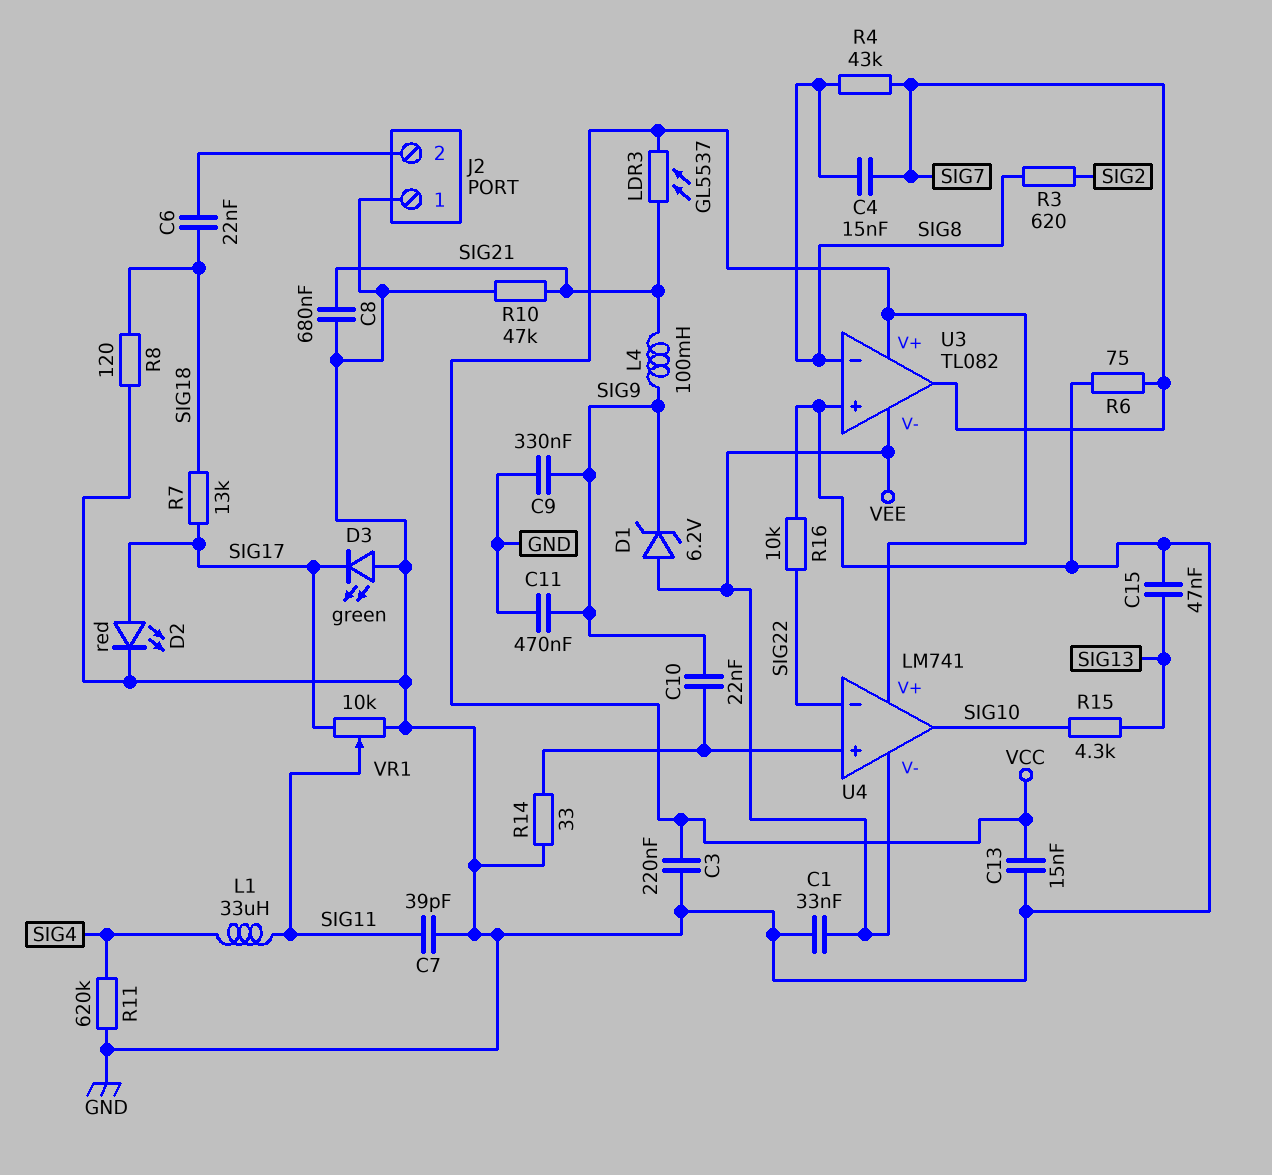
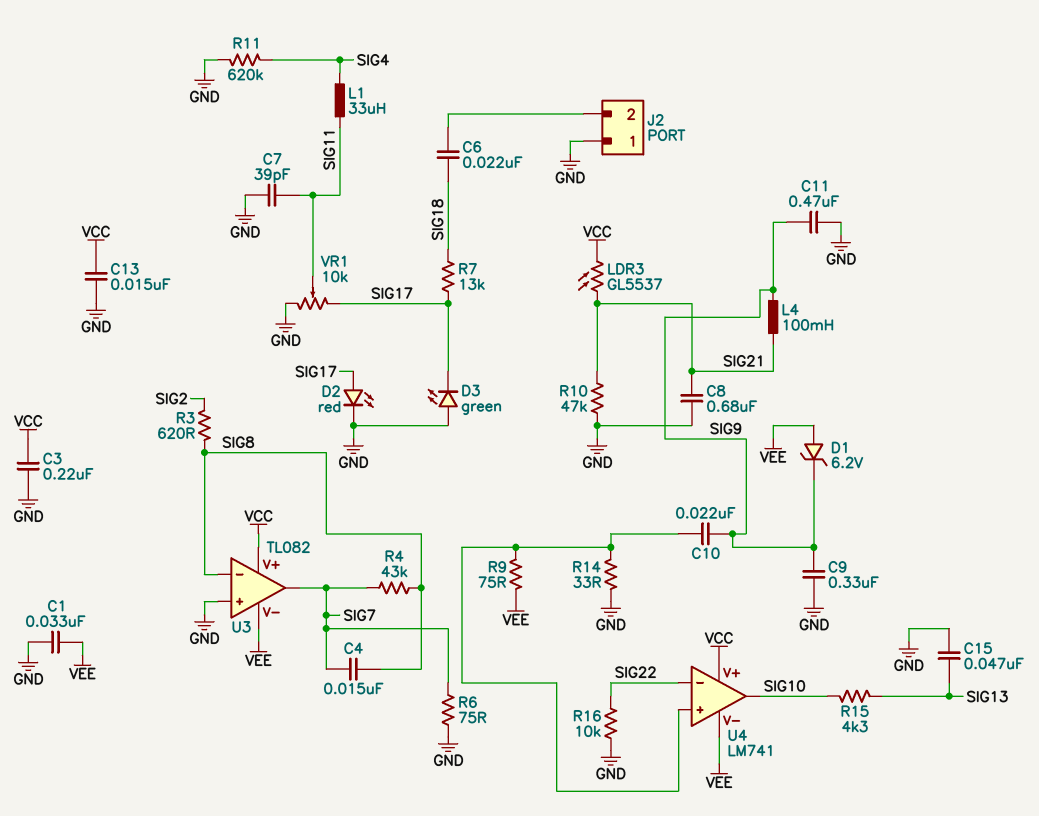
R8: 120 (GND, SIG18) -> none
R9: none -> 75 (U4/in+, VEE)

